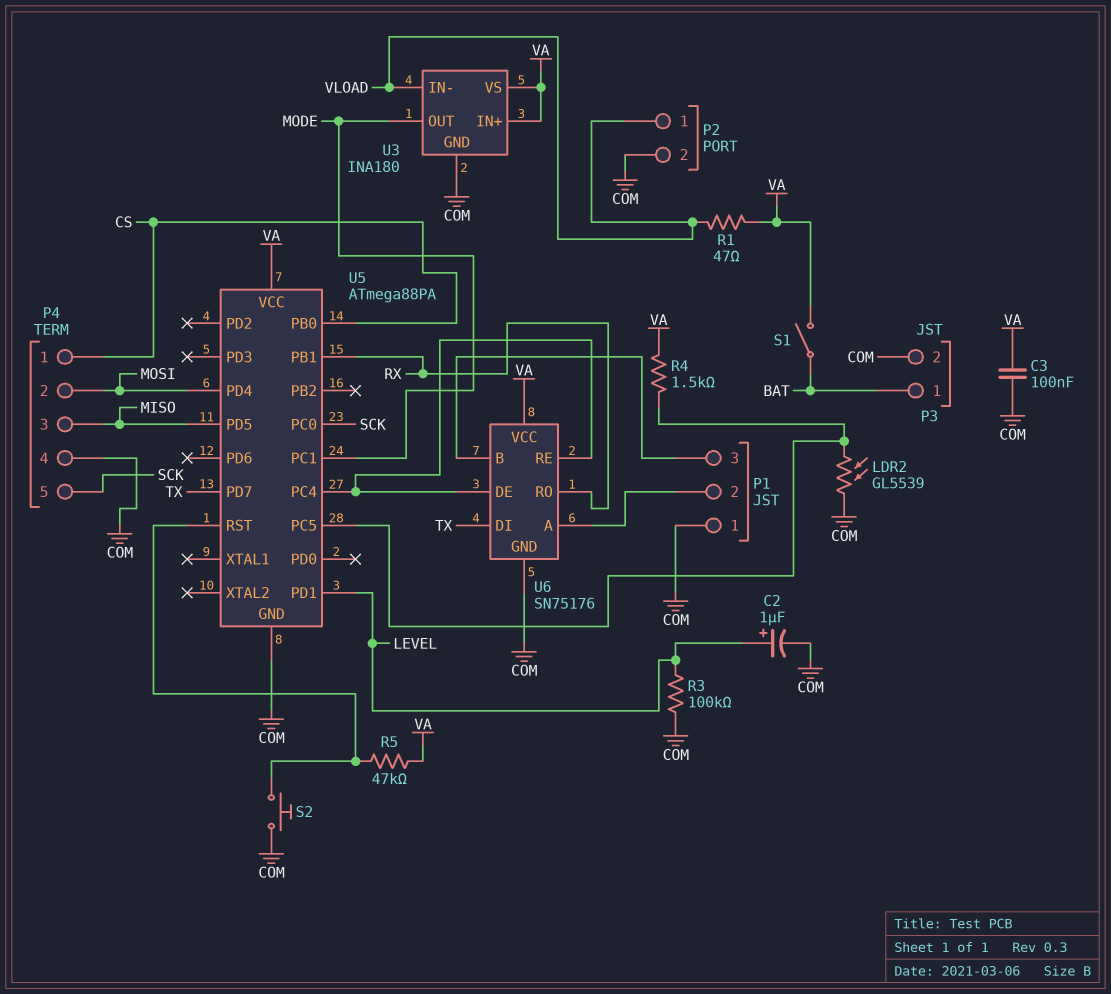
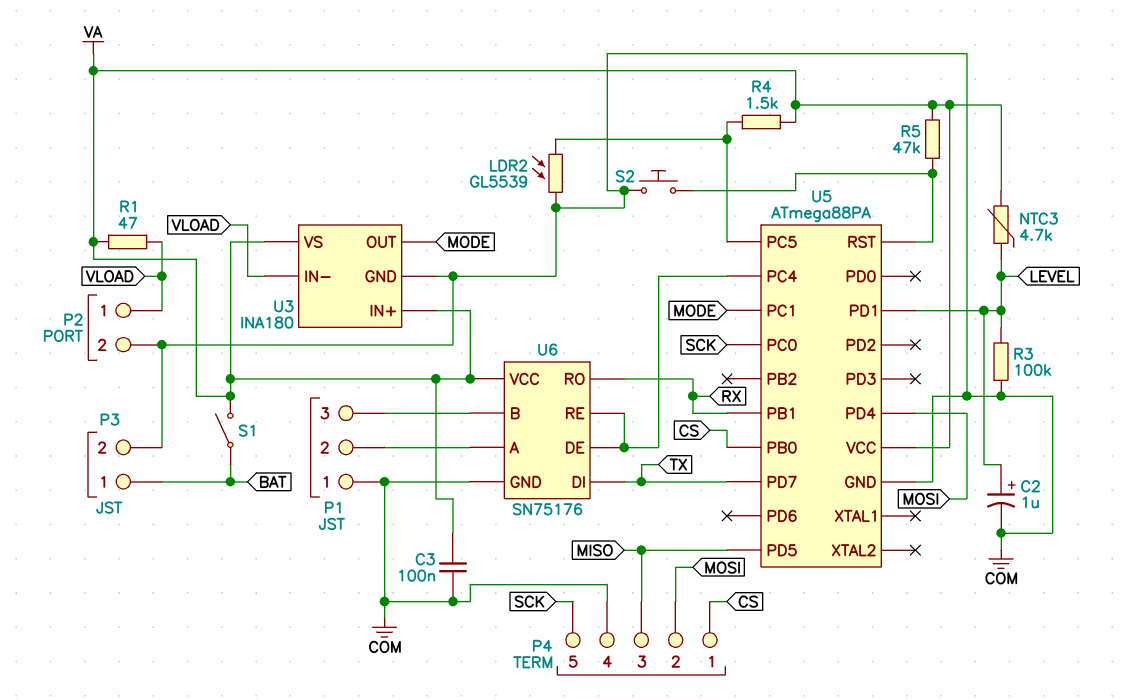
NTC3: none -> 4.7k (LEVEL, VA)

